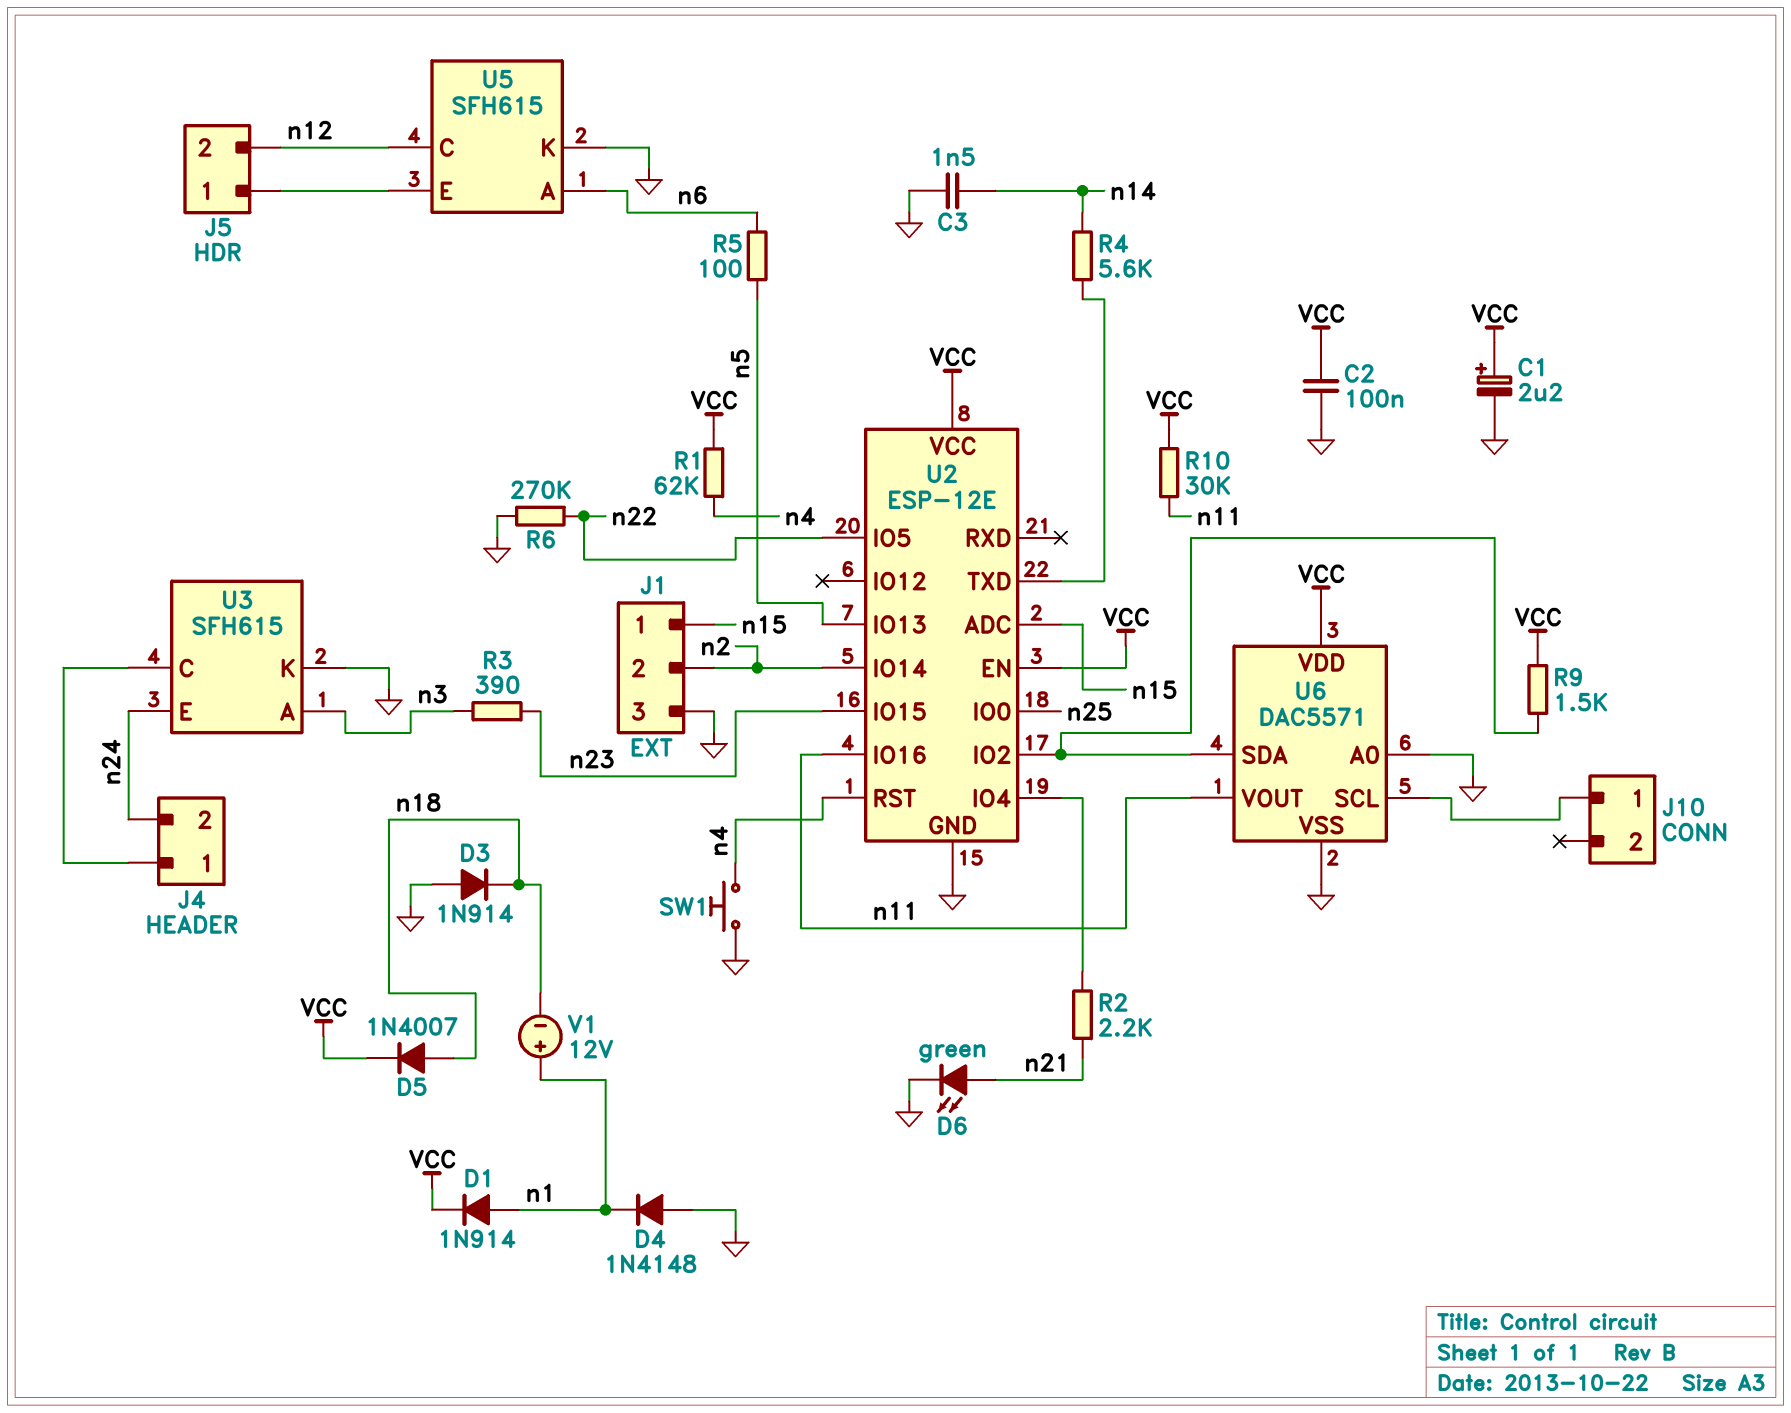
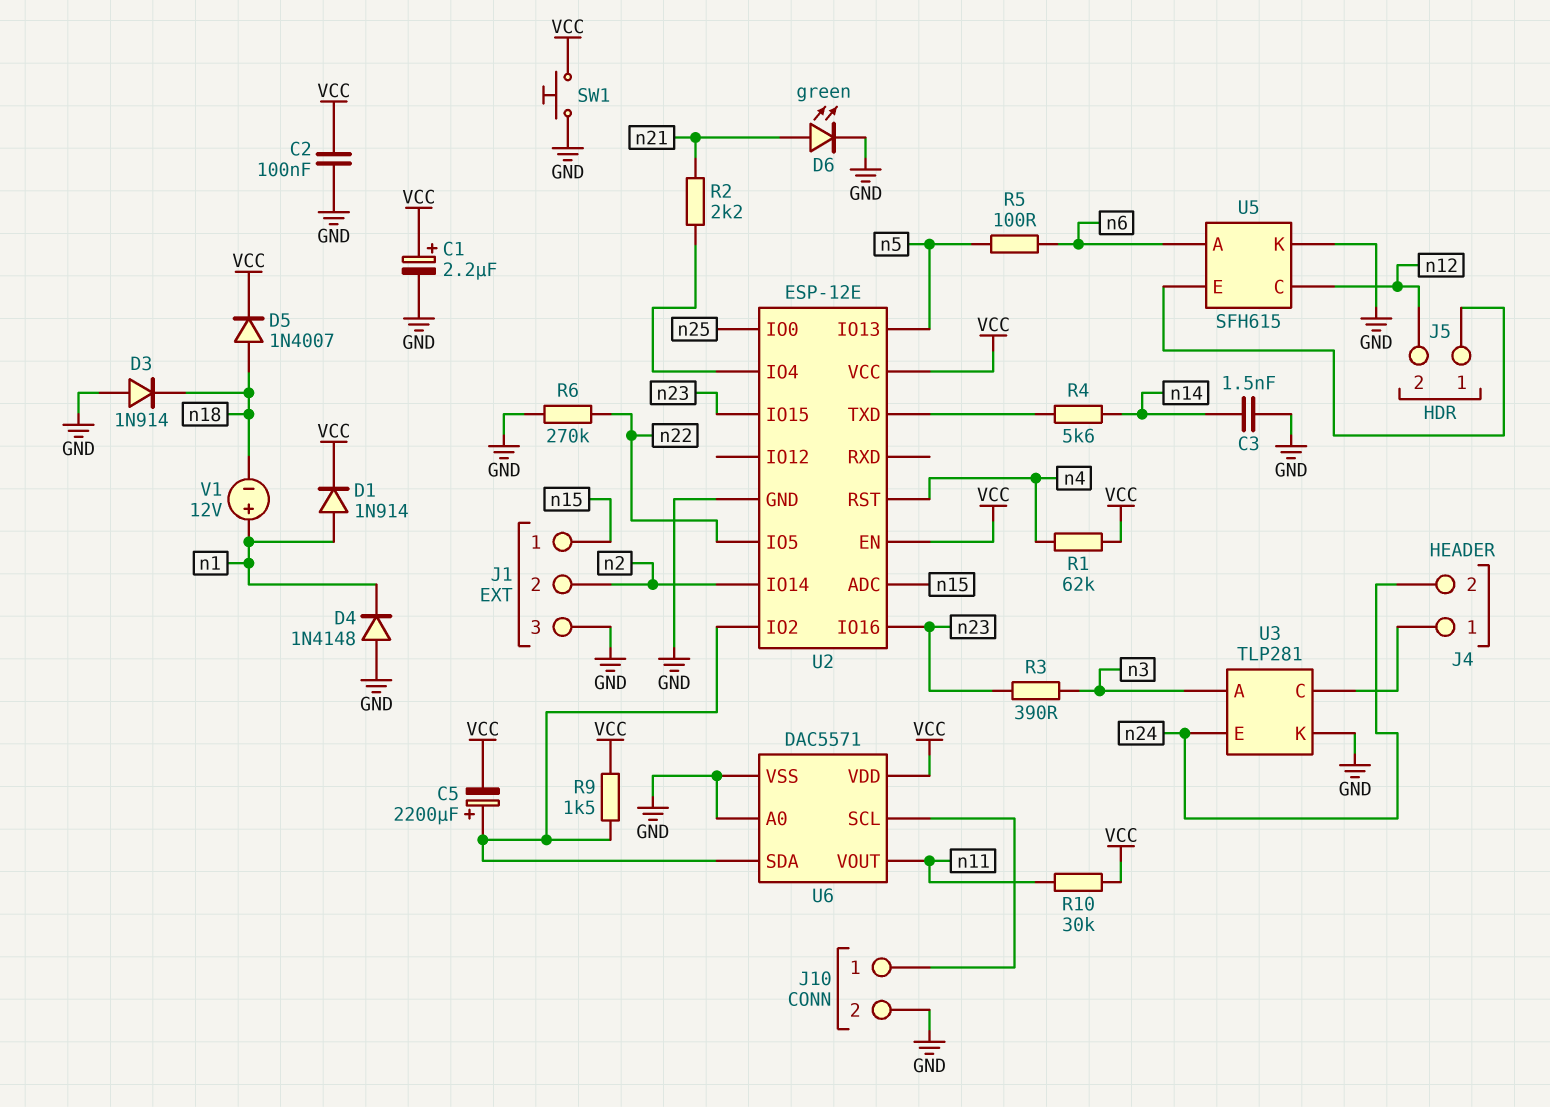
C5: none -> 2200uF (plus U2/IO2, minus VCC)
J10 pin 2: none -> GND
SW1: button (GND, n4) -> button (GND, VCC)
U2 pin IO16: n11 -> n23
U3: SFH615 -> TLP281

